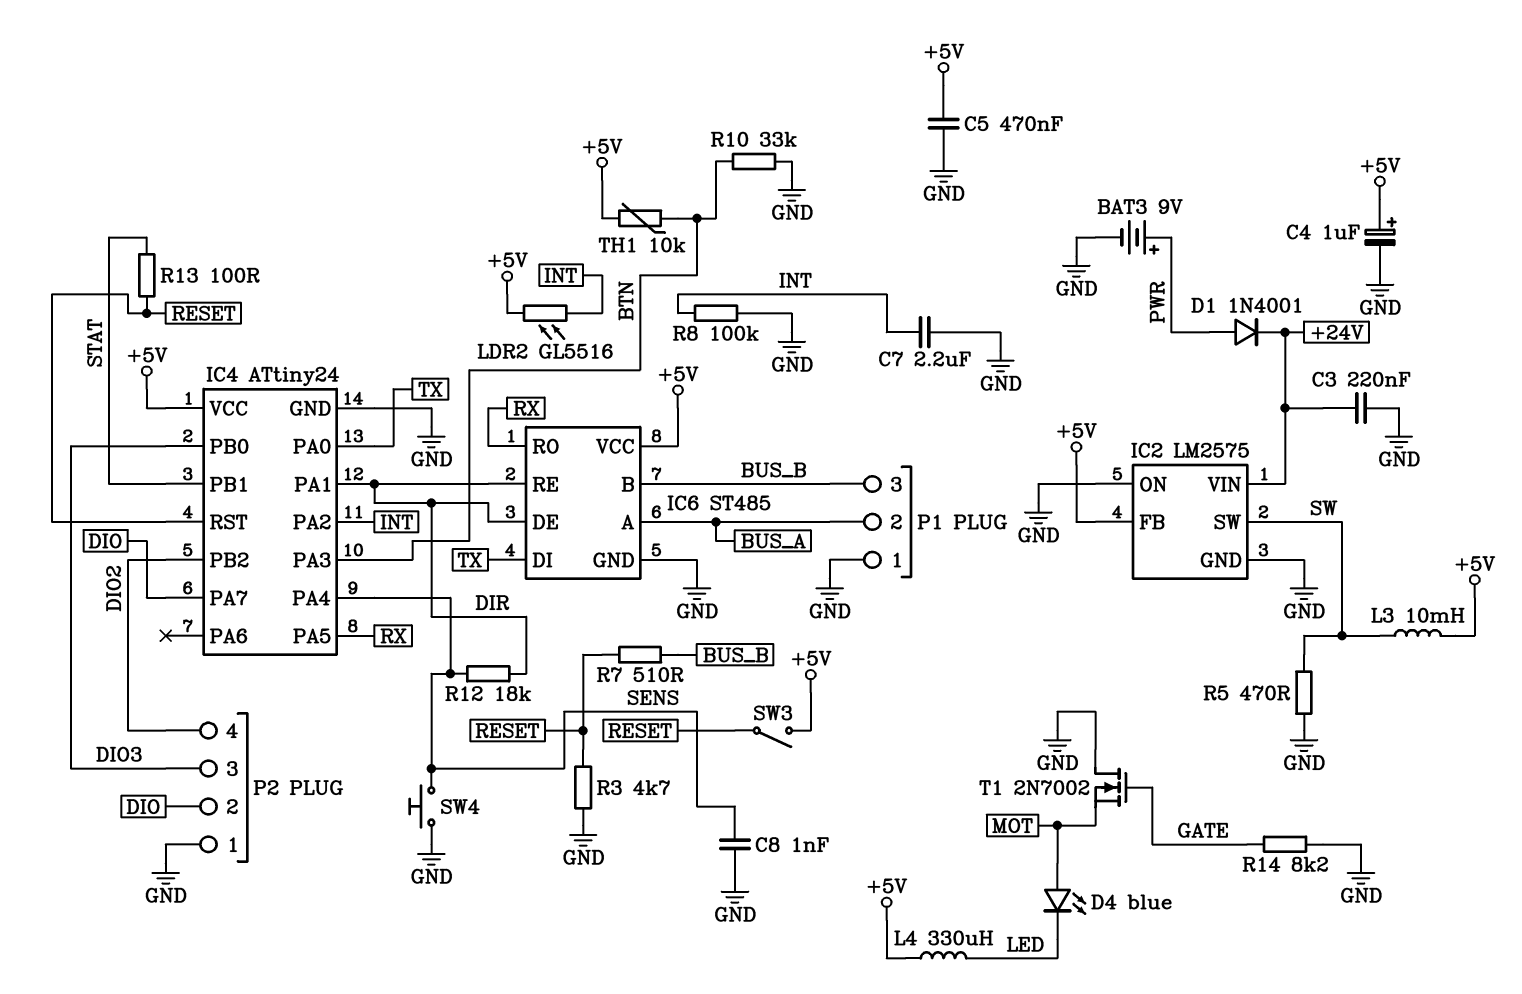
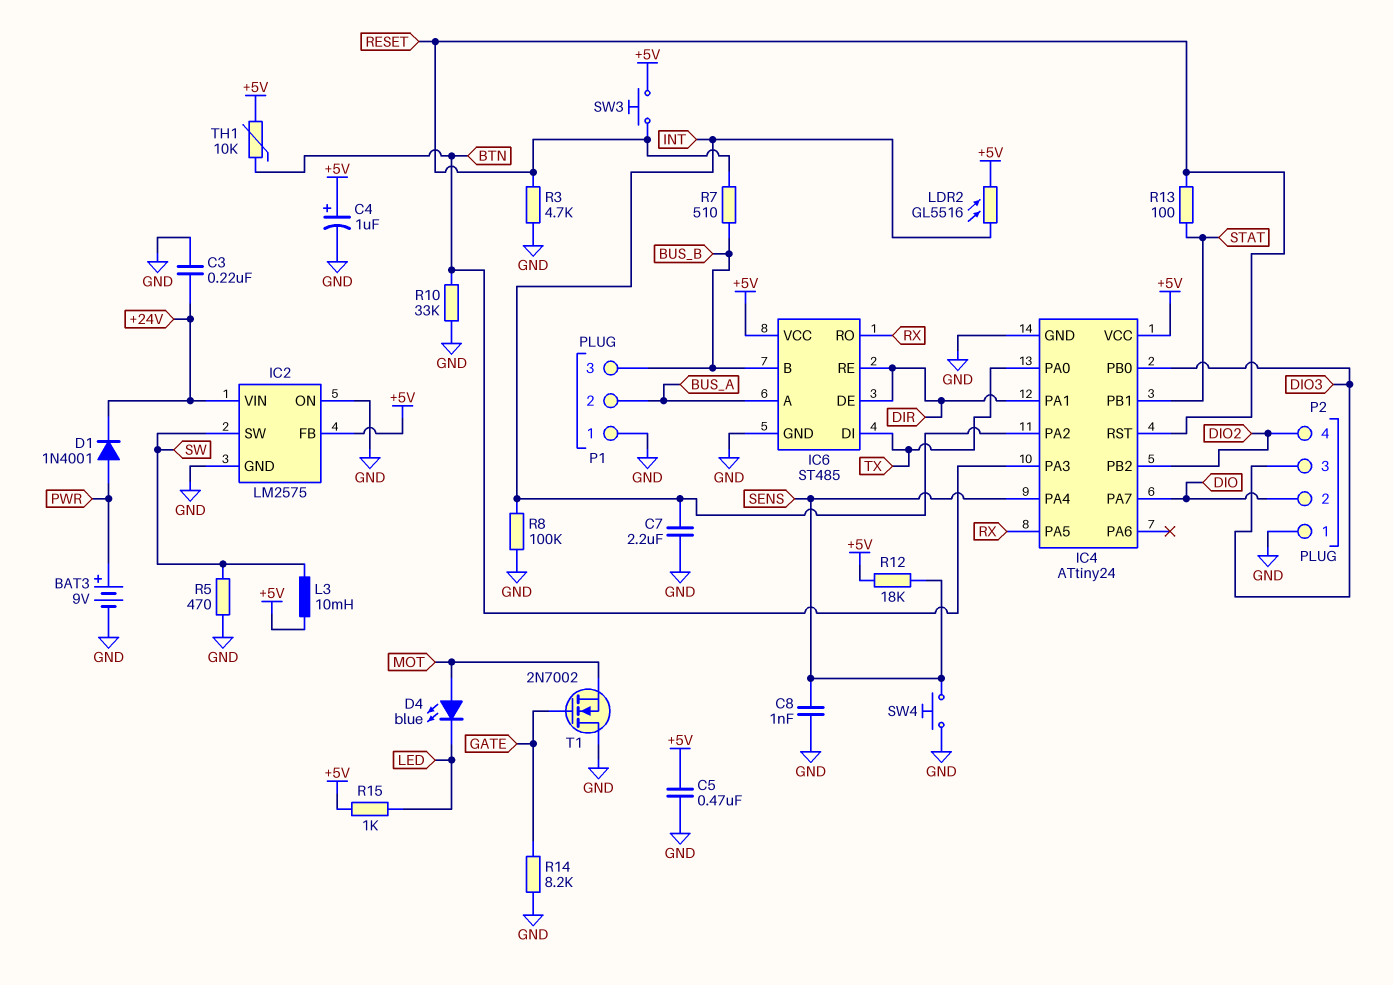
L4: 330uH (+5V, LED) -> none
R12: 18k (DIR, SENS) -> 18k (+5V, SENS)
R15: none -> 1k (+5V, LED)
SW3: switch (+5V, RESET) -> button (+5V, RESET)

